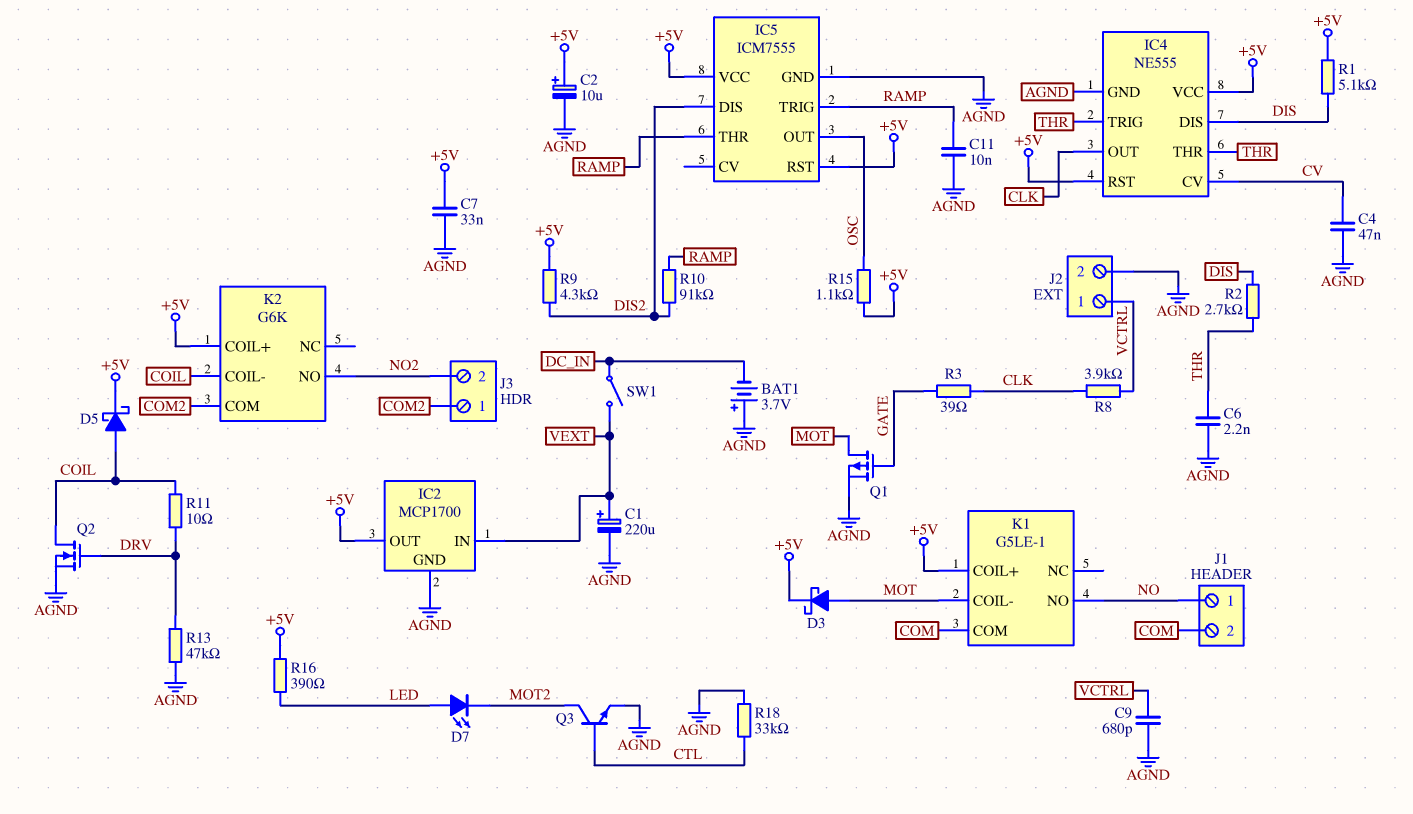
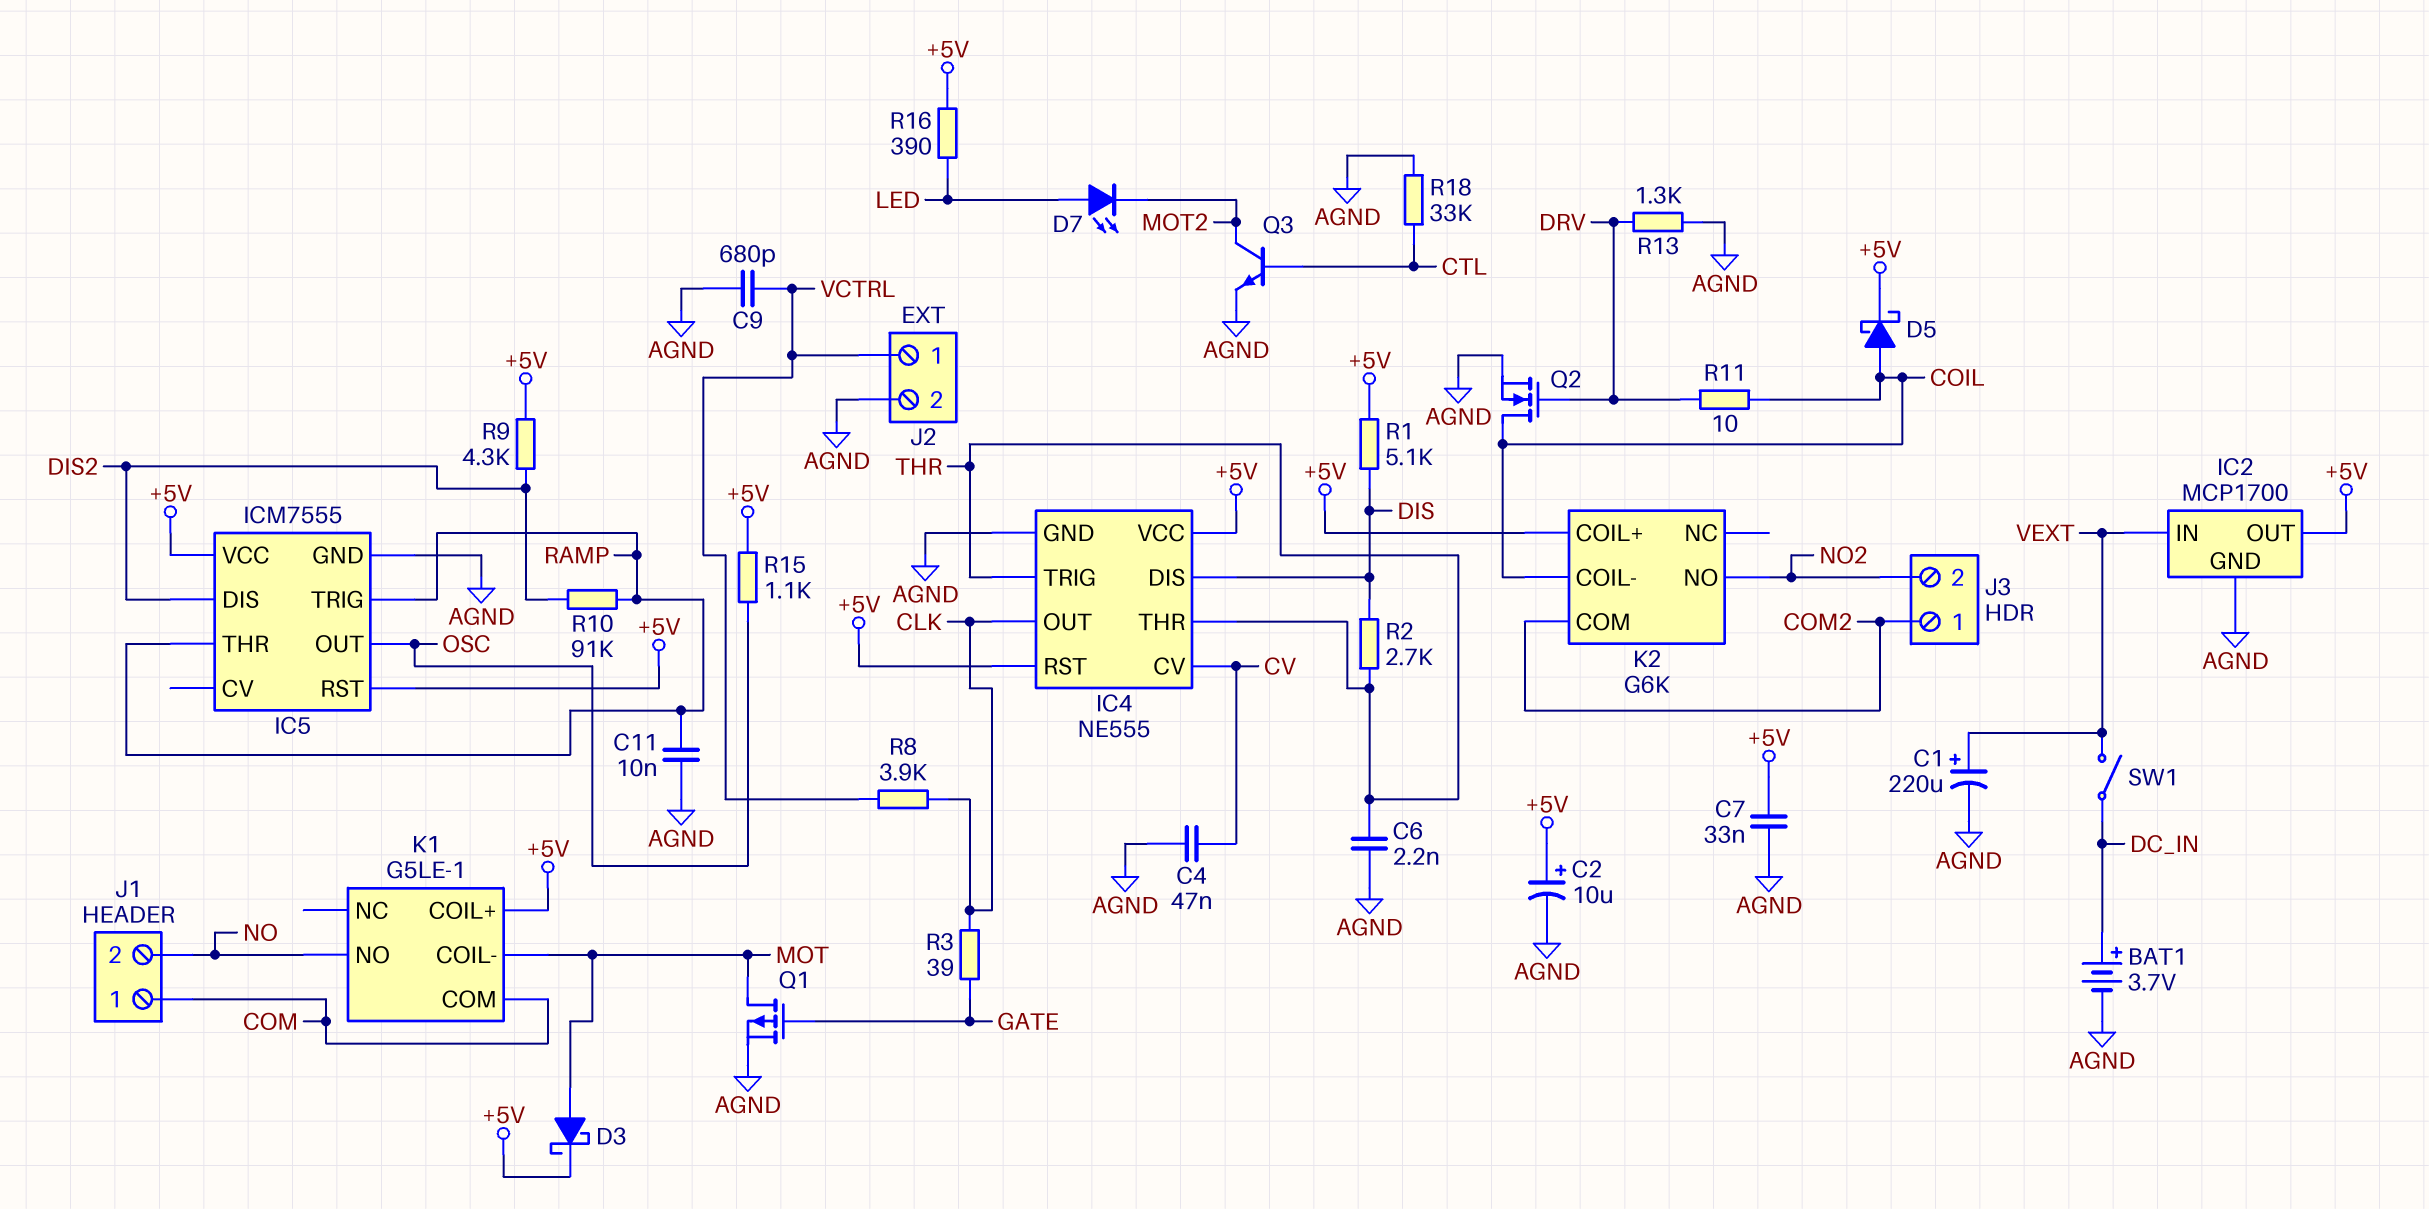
BAT1: 3.7V (plus AGND, minus DC_IN) -> 3.7V (plus DC_IN, minus AGND)
J1 pin 1: NO -> COM
J1 pin 2: COM -> NO
R13: 47k (AGND, DRV) -> 1.3k (AGND, DRV)

